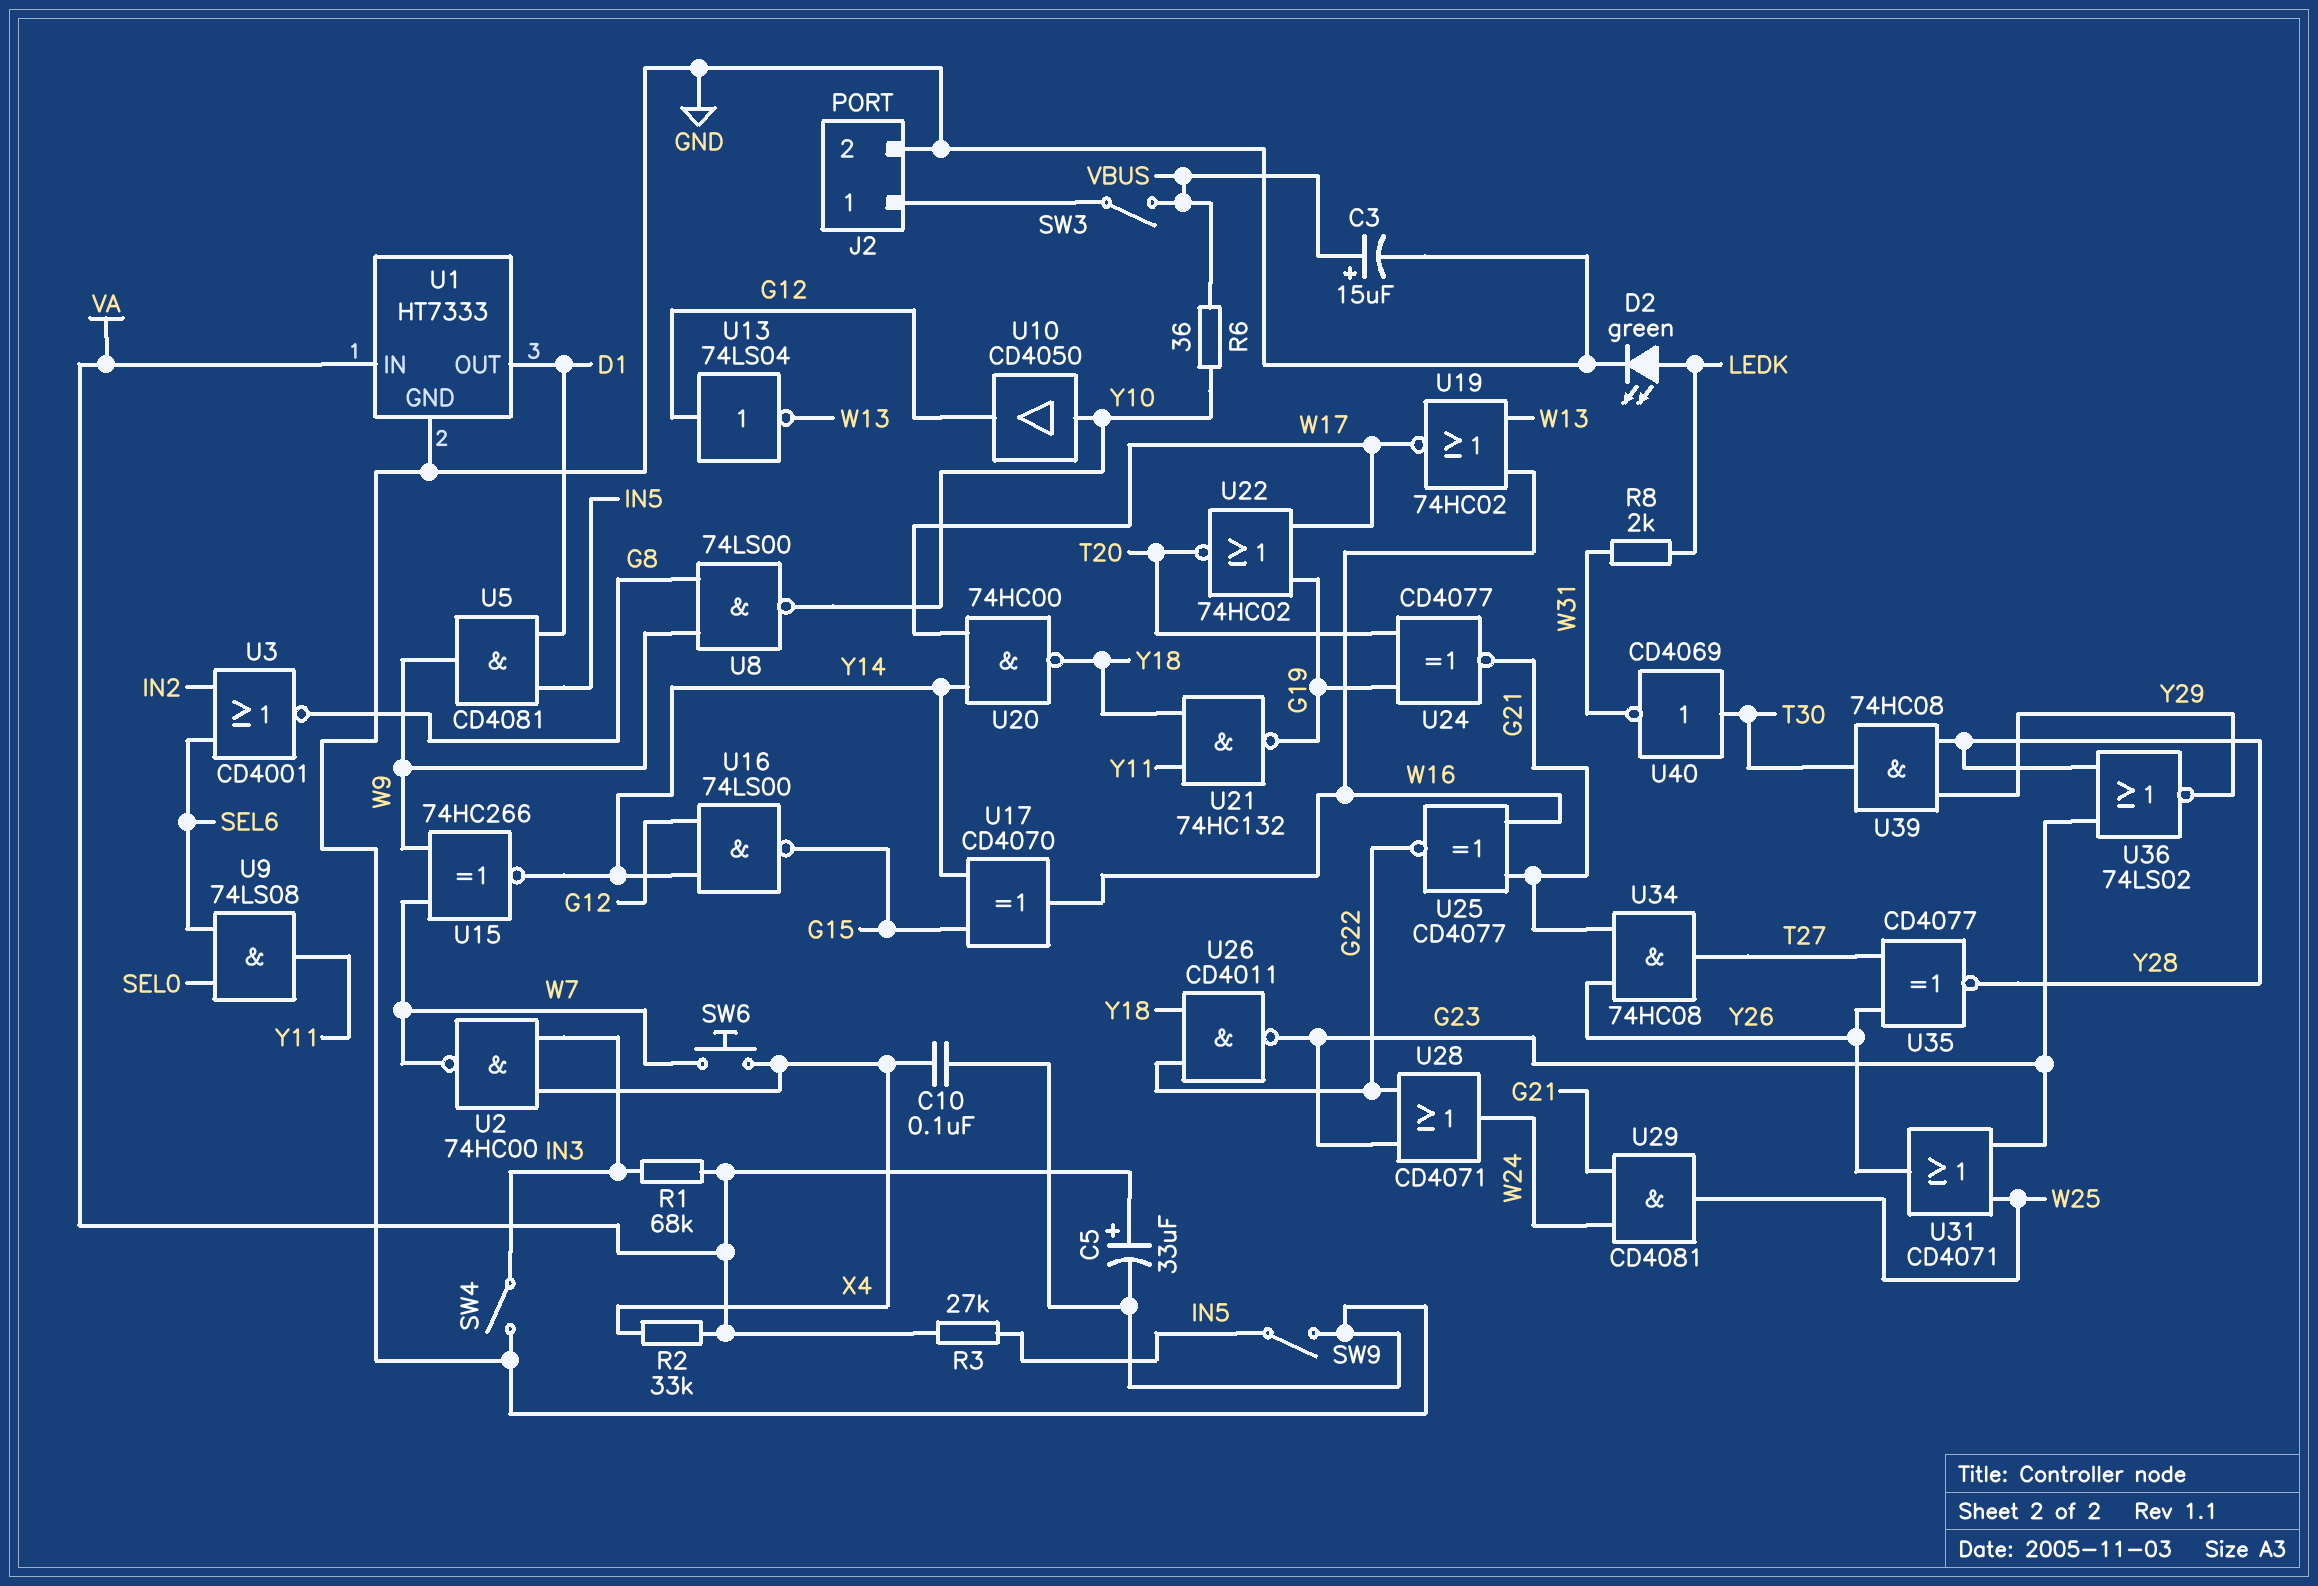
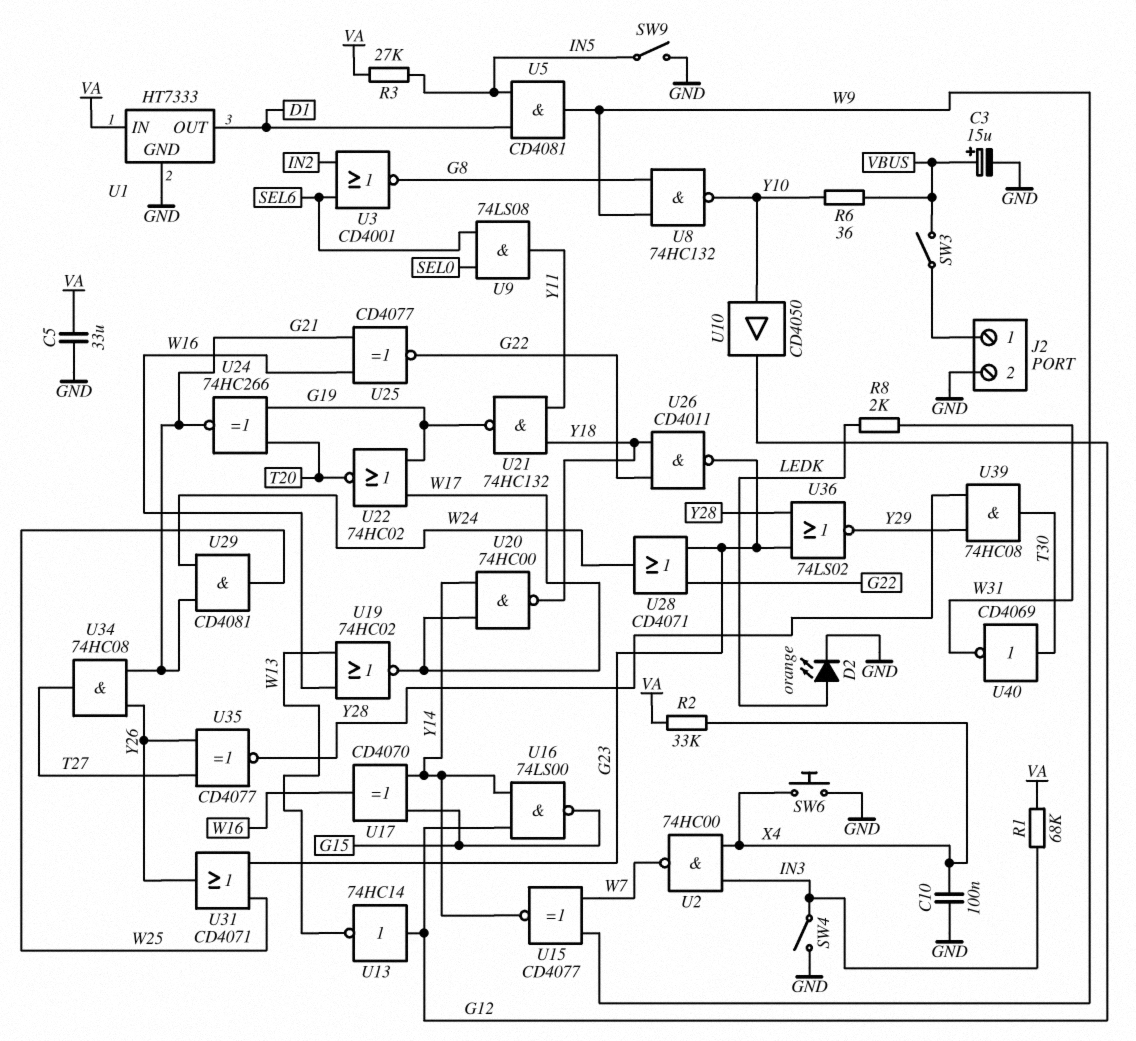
C5: 33uF (plus VA, minus GND) -> 33uF (GND, VA)
D2: LED green (A LEDK, K GND) -> LED orange (A LEDK, K GND)
SW6: button (W7, X4) -> button (GND, X4)
U8: NAND 74LS00 (in G8, in W9, out Y10) -> NAND 74HC132 (in G8, in W9, out Y10)
U13: NOT 74LS04 (in G12, out W13) -> NOT 74HC14 (in G12, out W13)
U15: XNOR 74HC266 (in W7, in W9, out Y14) -> XNOR CD4077 (in W7, in W9, out Y14)
U24: XNOR CD4077 (in G19, in T20, out G21) -> XNOR 74HC266 (in G19, in T20, out G21)

